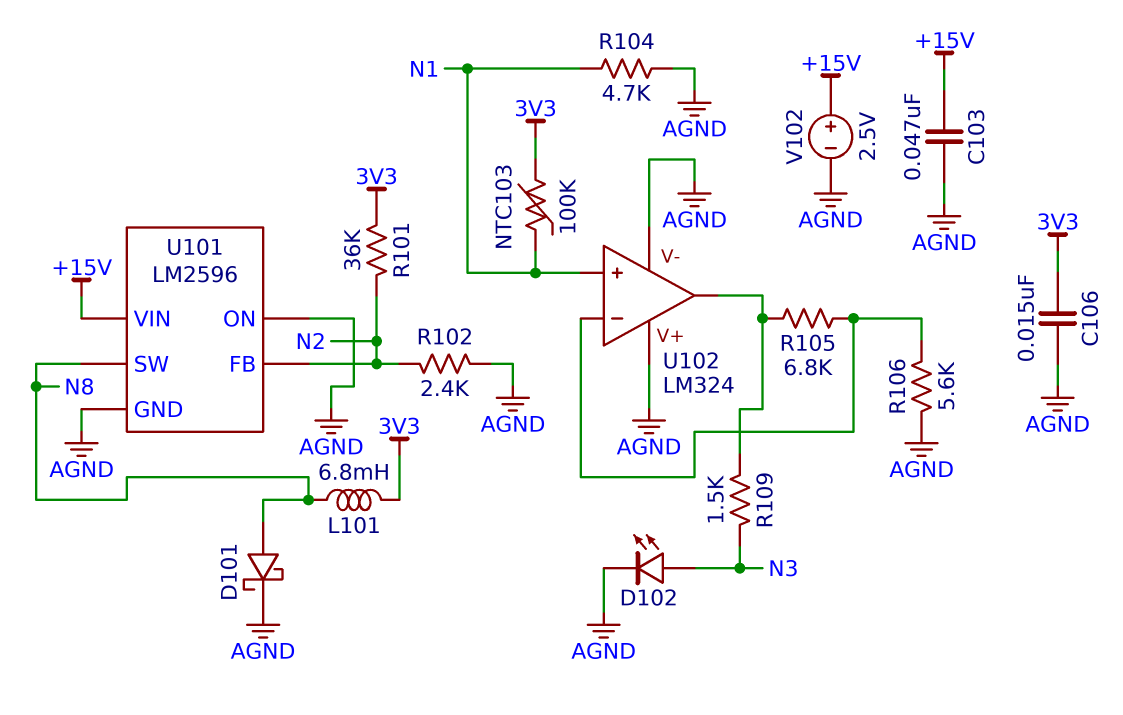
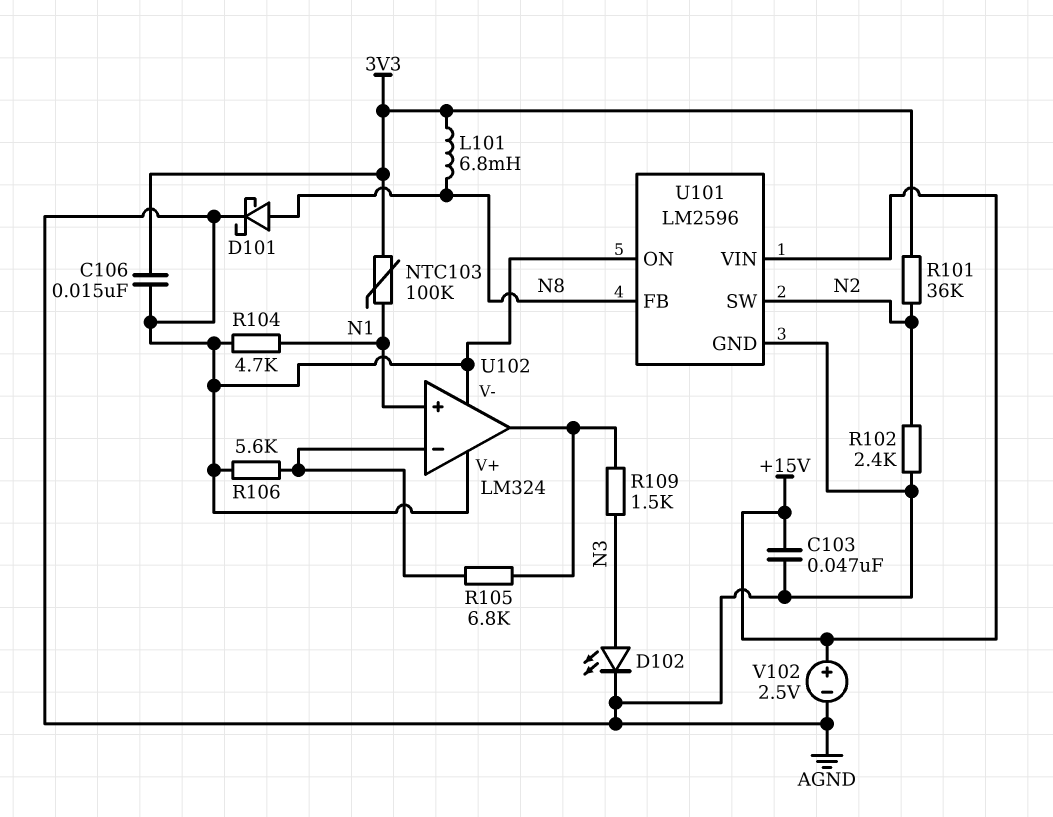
U101 pin FB: N2 -> N8
U101 pin SW: N8 -> N2

